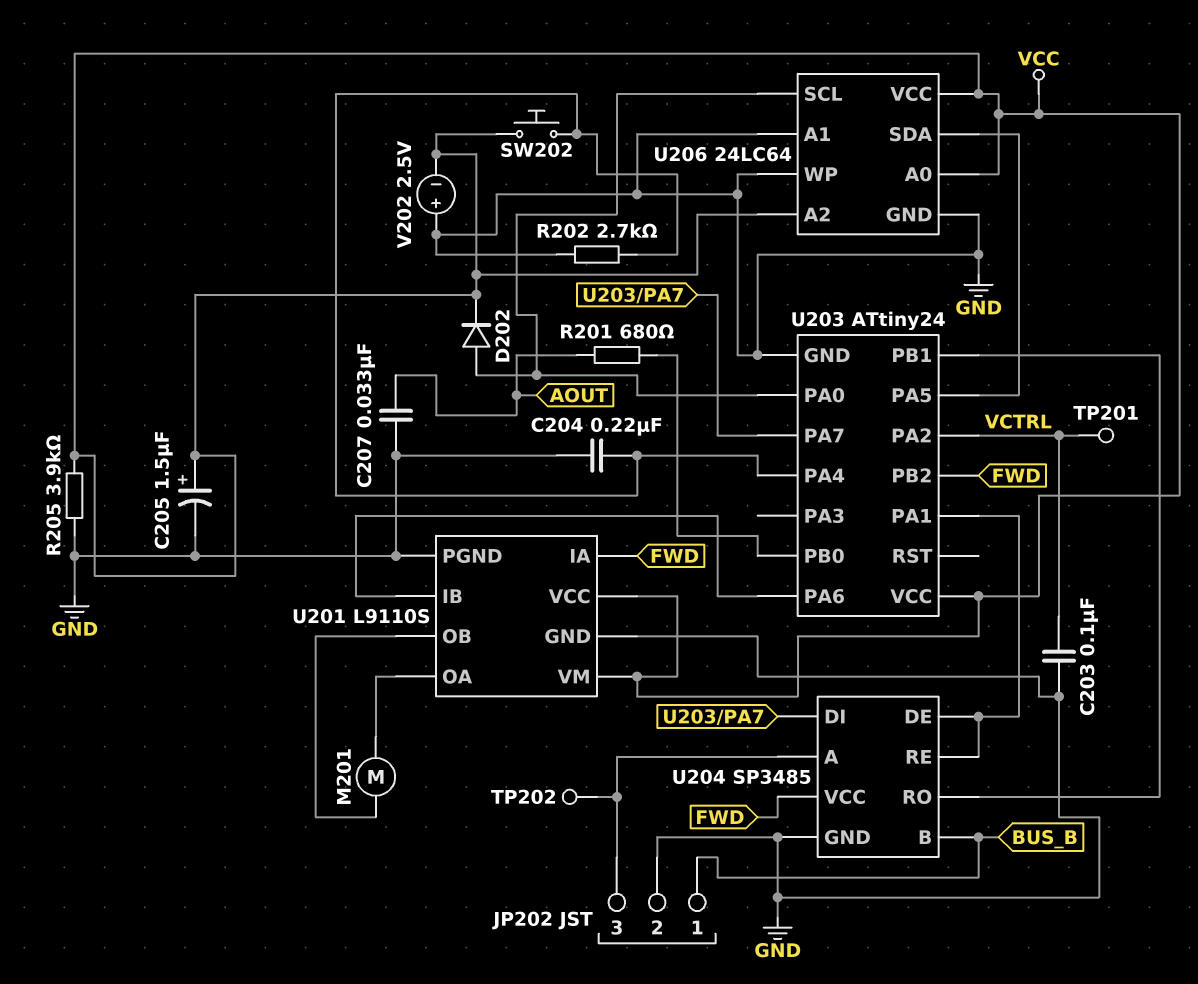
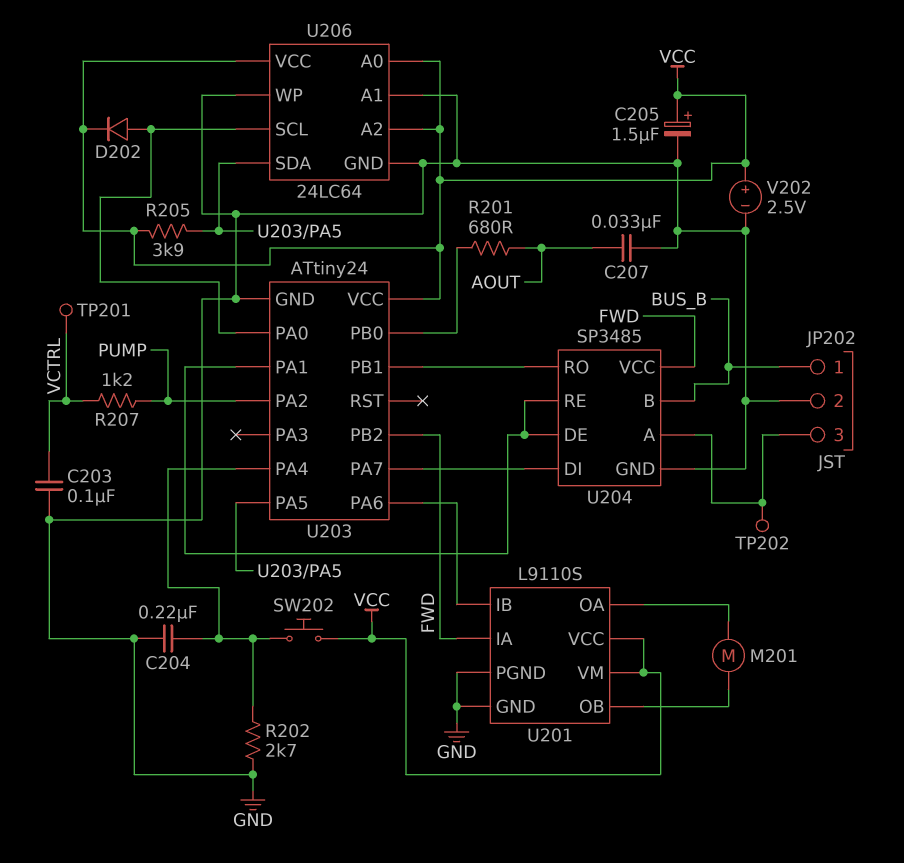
R205: 3.9k (GND, VCC) -> 3.9k (U203/PA5, VCC)
R207: none -> 1.2k (PUMP, VCTRL)
U203 pin PA2: VCTRL -> PUMP
V202: 2.5V (plus GND, minus VCC) -> 2.5V (plus VCC, minus GND)

